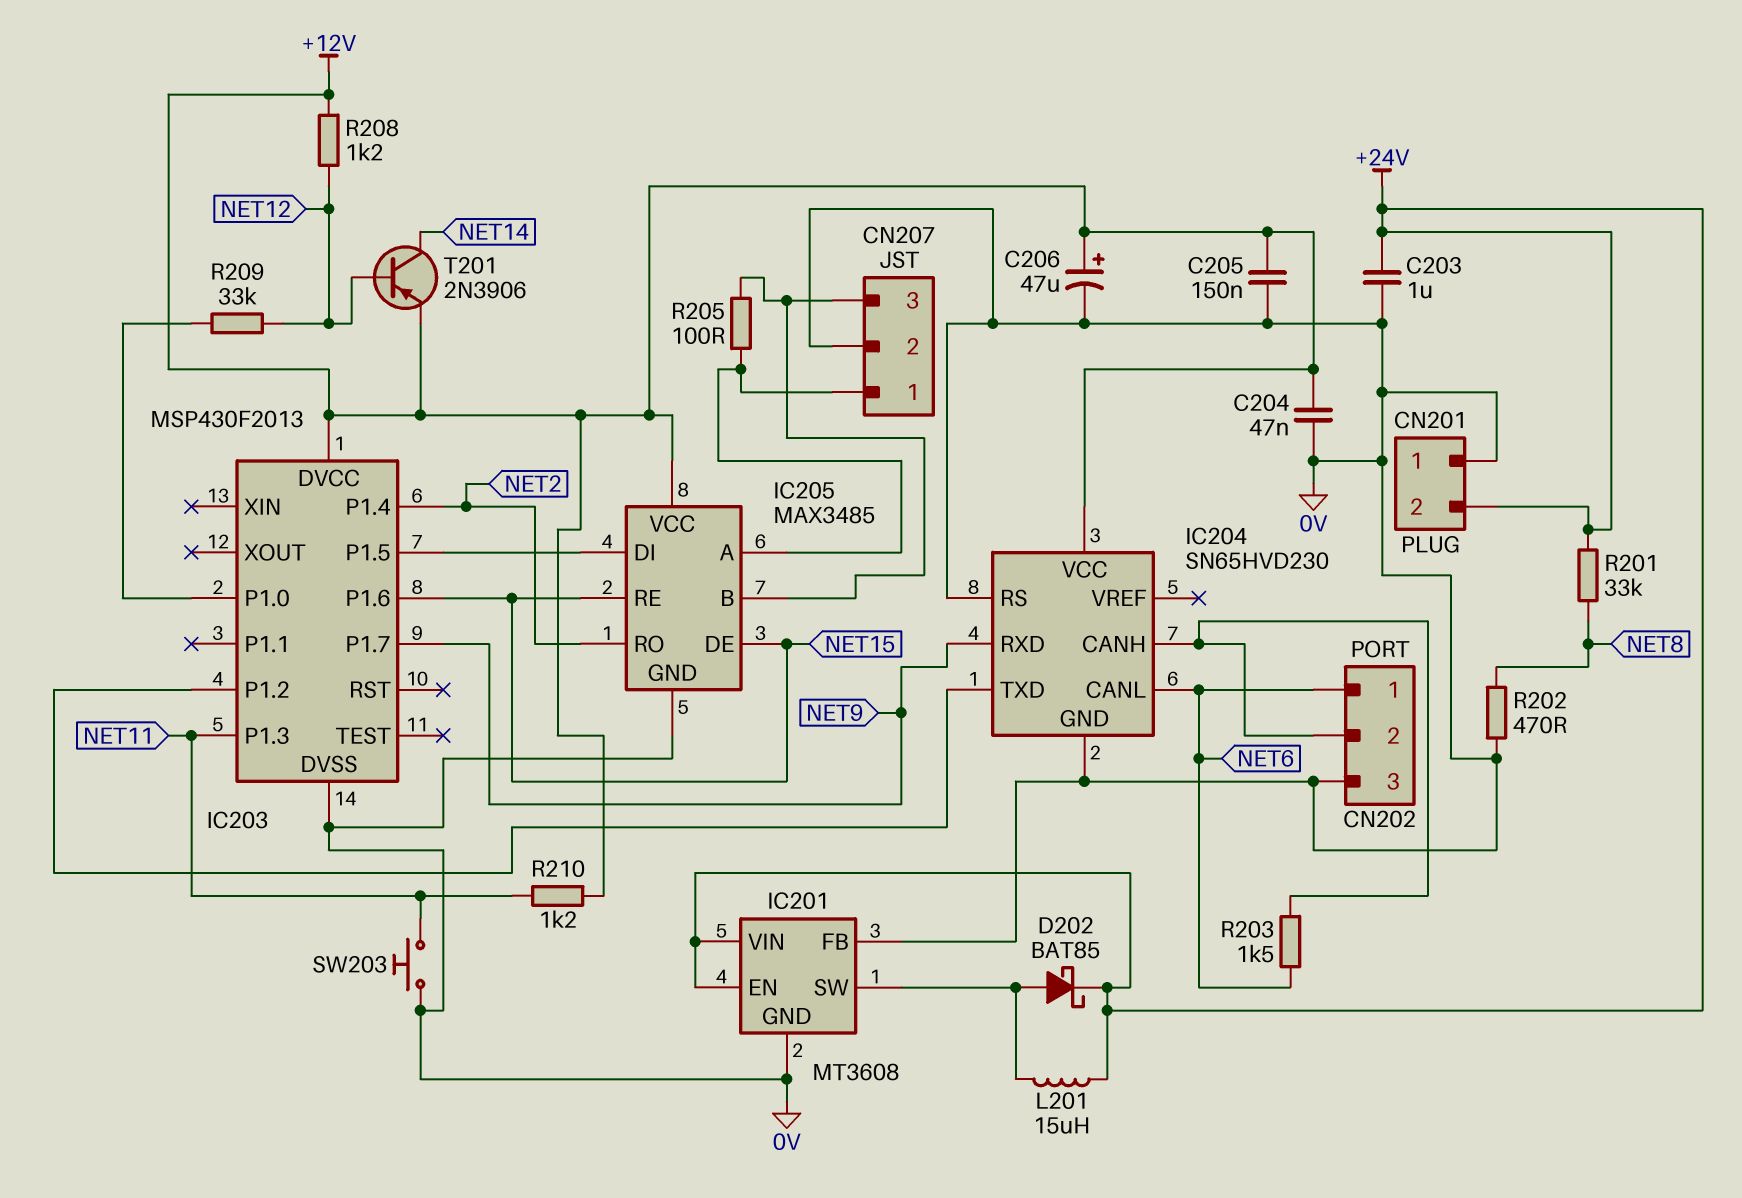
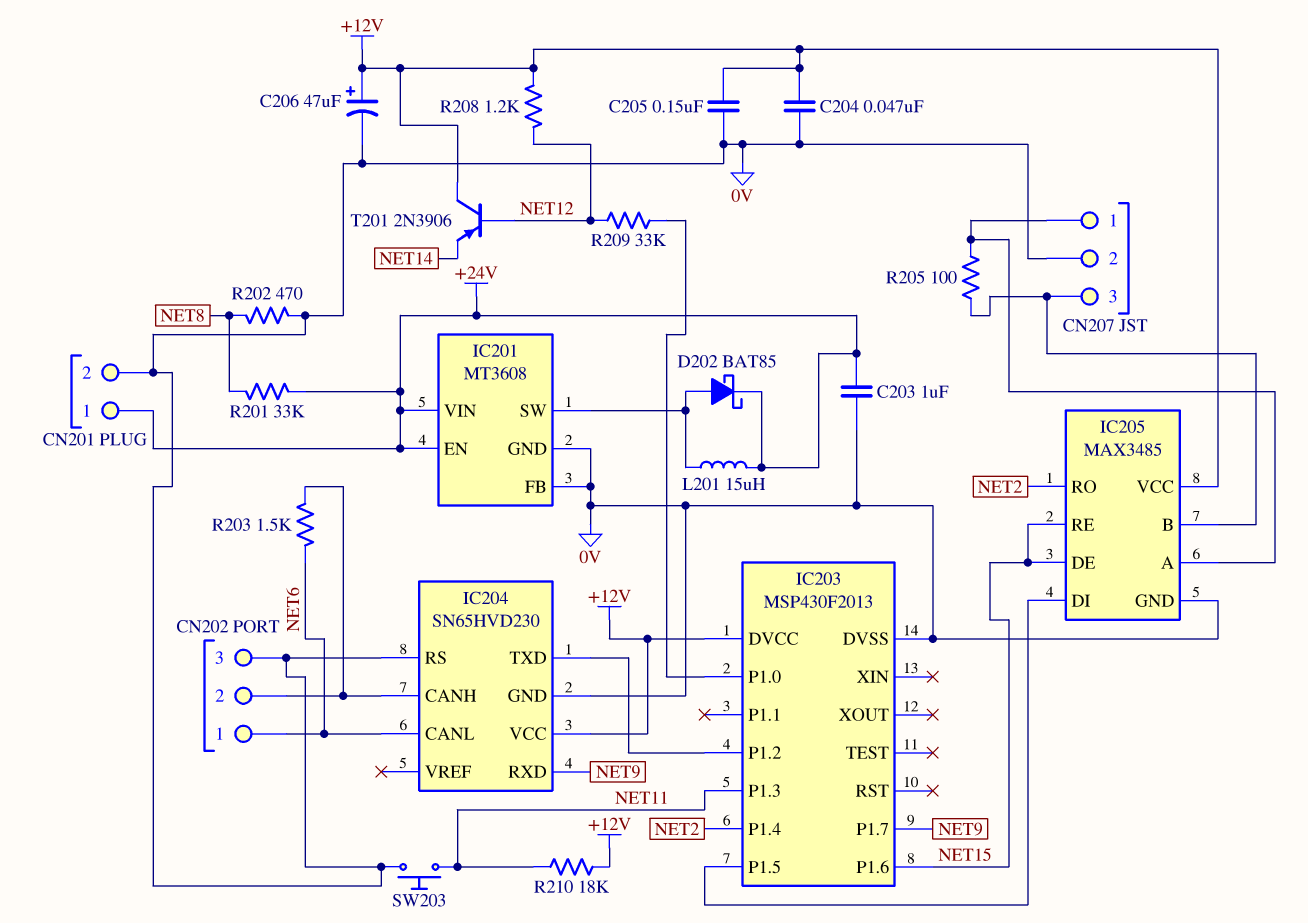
CN201 pin 1: 0V -> +24V
CN201 pin 2: +24V -> 0V
R210: 1.2k (+12V, NET11) -> 18k (+12V, NET11)
T201: PNP 2N3906 (B NET12, C NET14, E +12V) -> PNP 2N3906 (B NET12, C +12V, E NET14)

